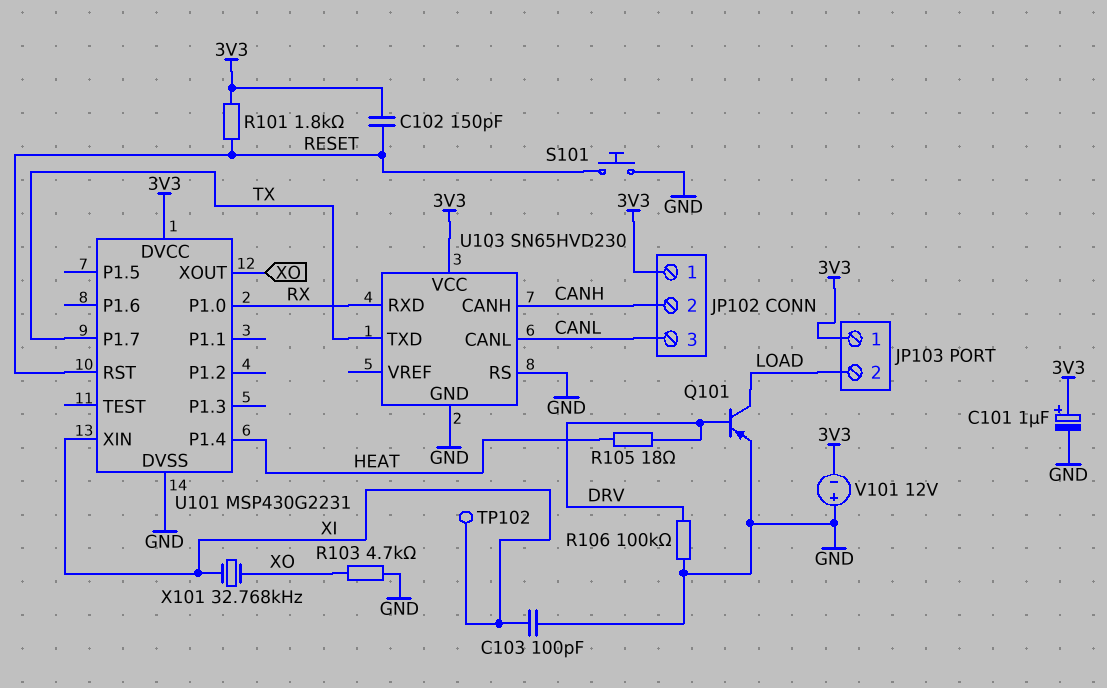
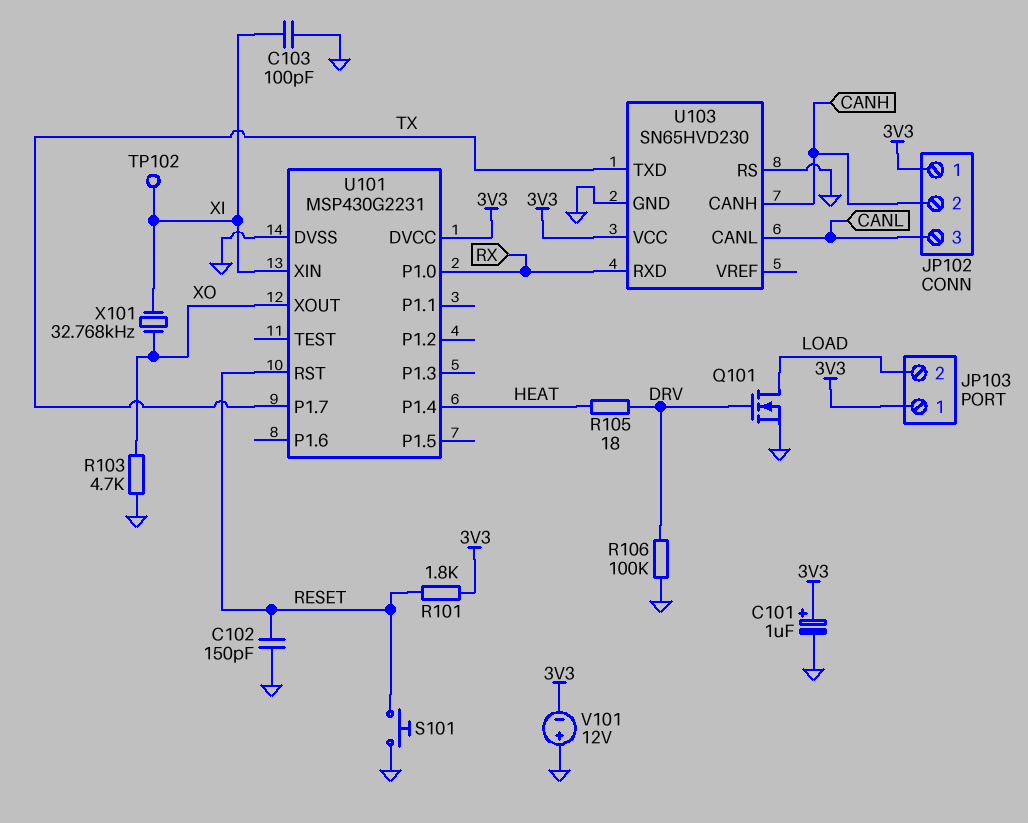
C102: 150pF (3V3, RESET) -> 150pF (GND, RESET)
Q101: PNP (B DRV, C LOAD, E GND) -> NMOS (G DRV, D LOAD, S GND)

